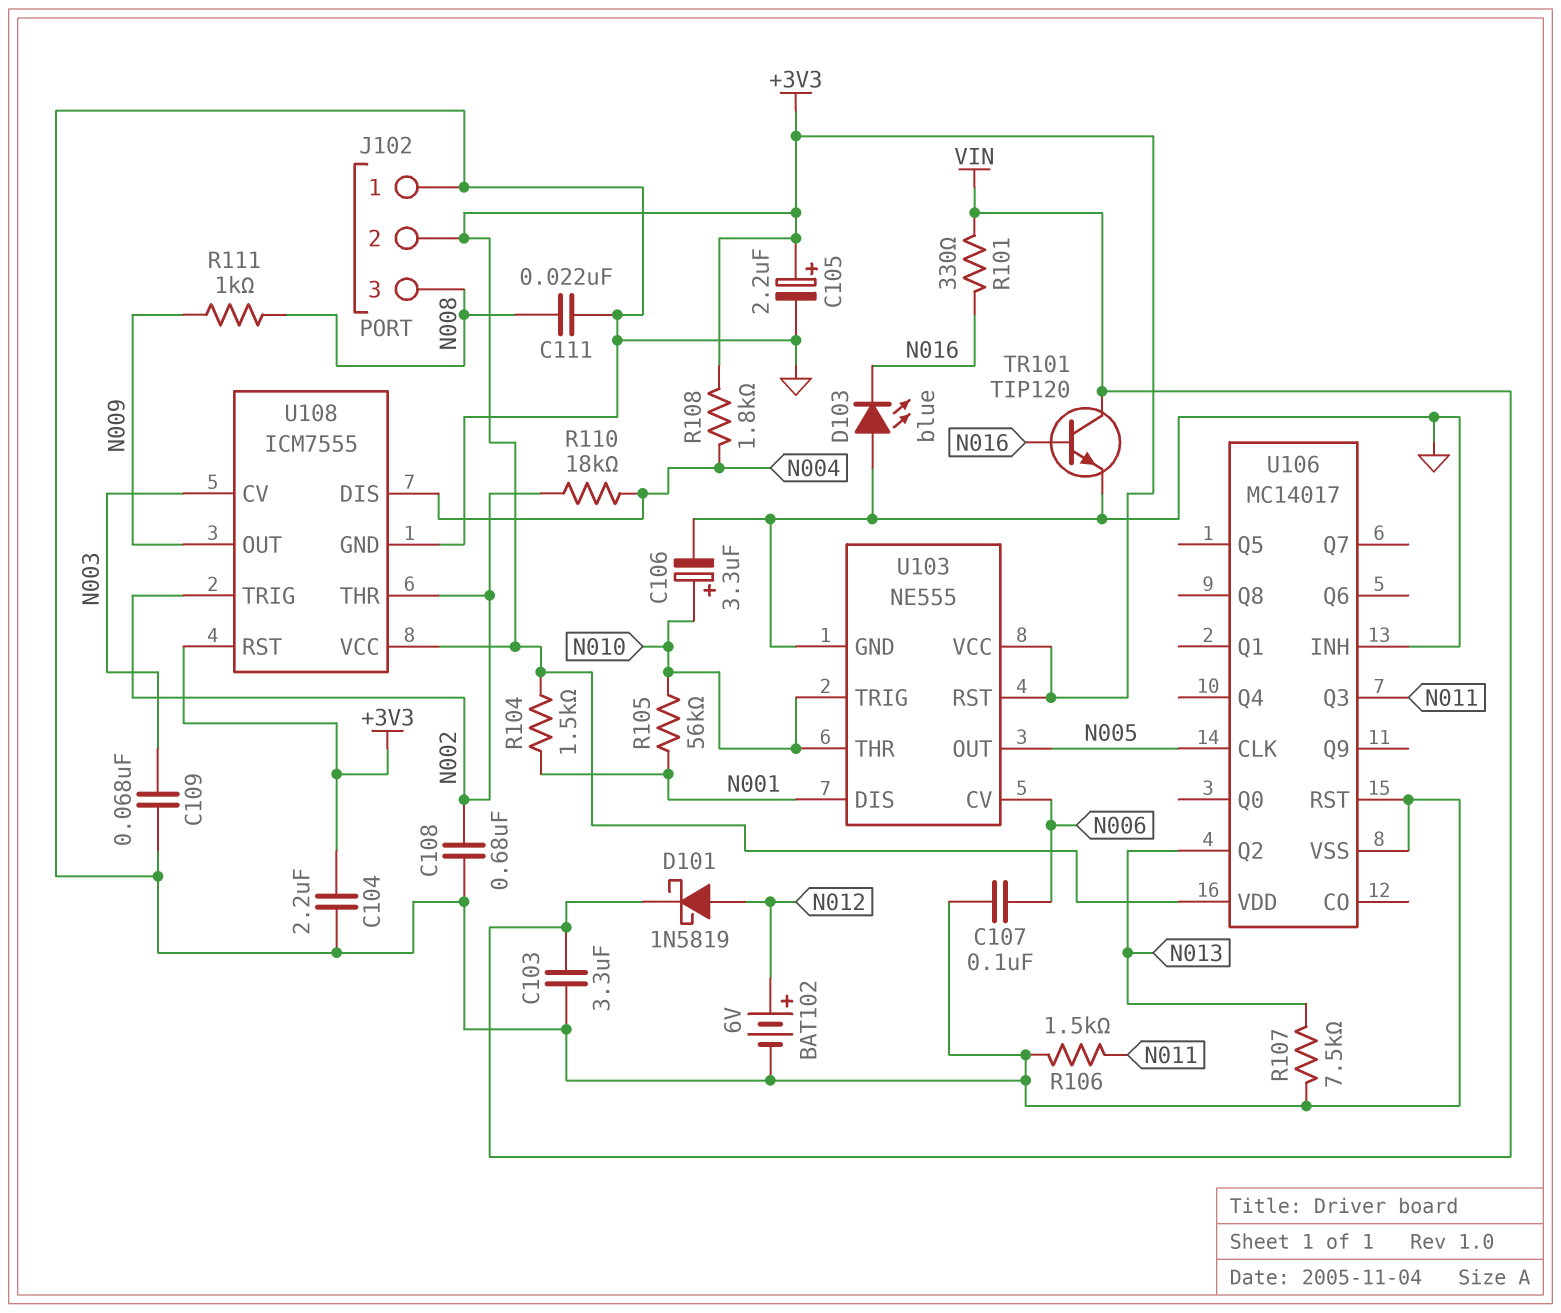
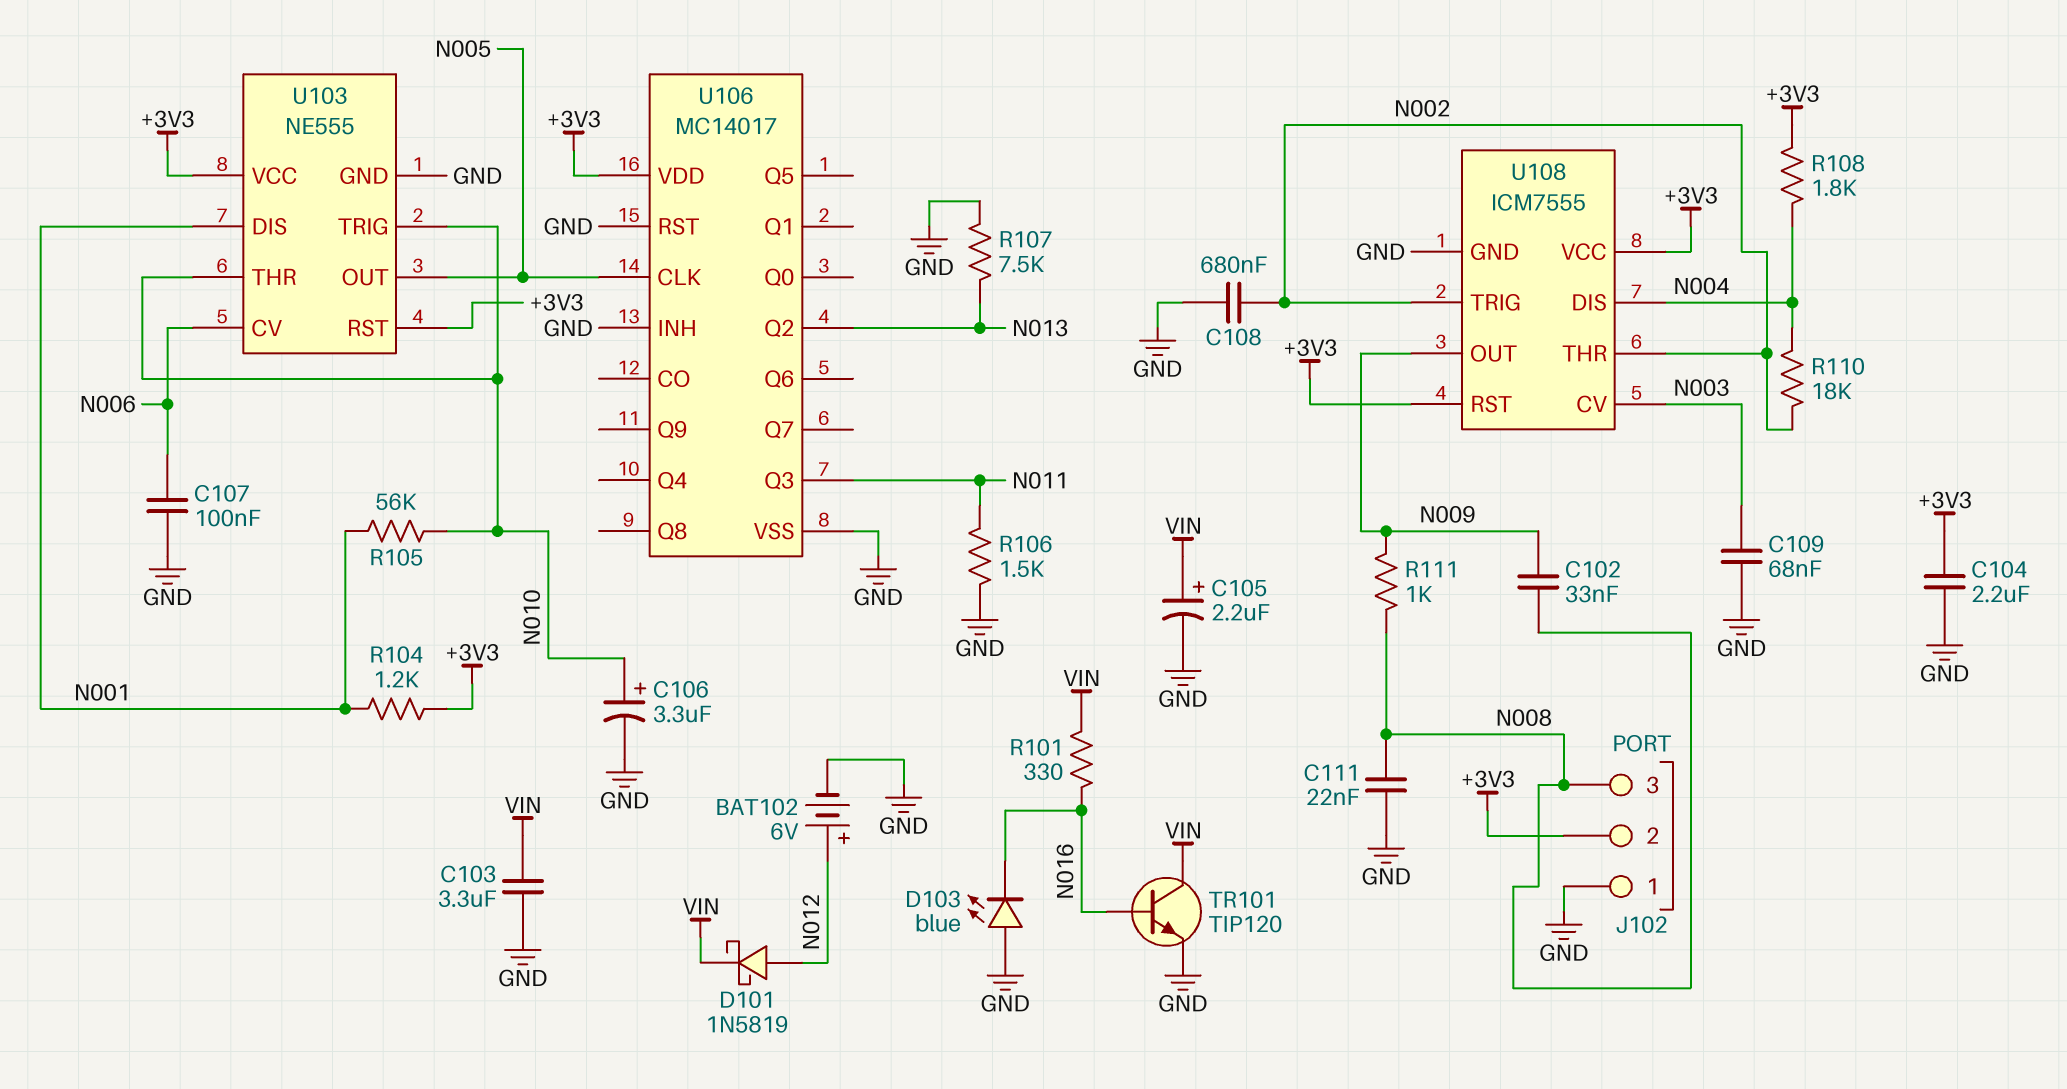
C102: none -> 33nF (N008, N009)
C105: 2.2uF (plus +3V3, minus GND) -> 2.2uF (plus VIN, minus GND)
R104: 1.5k (+3V3, N001) -> 1.2k (+3V3, N001)

